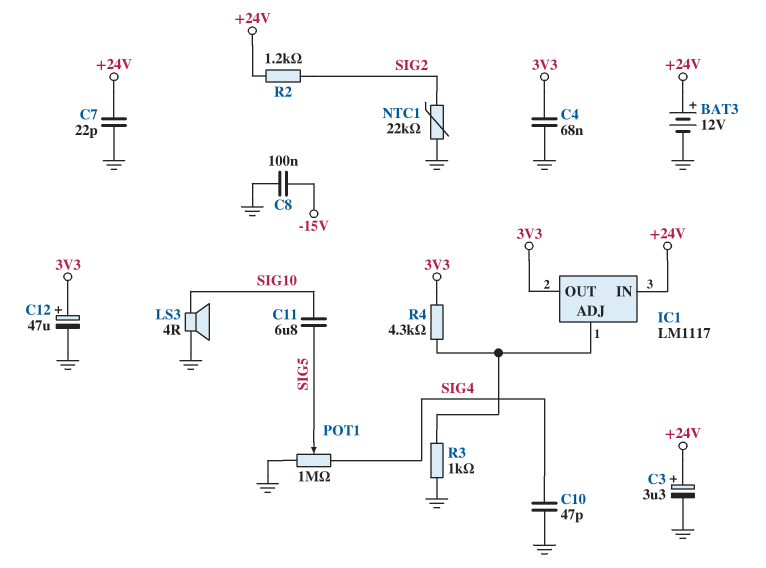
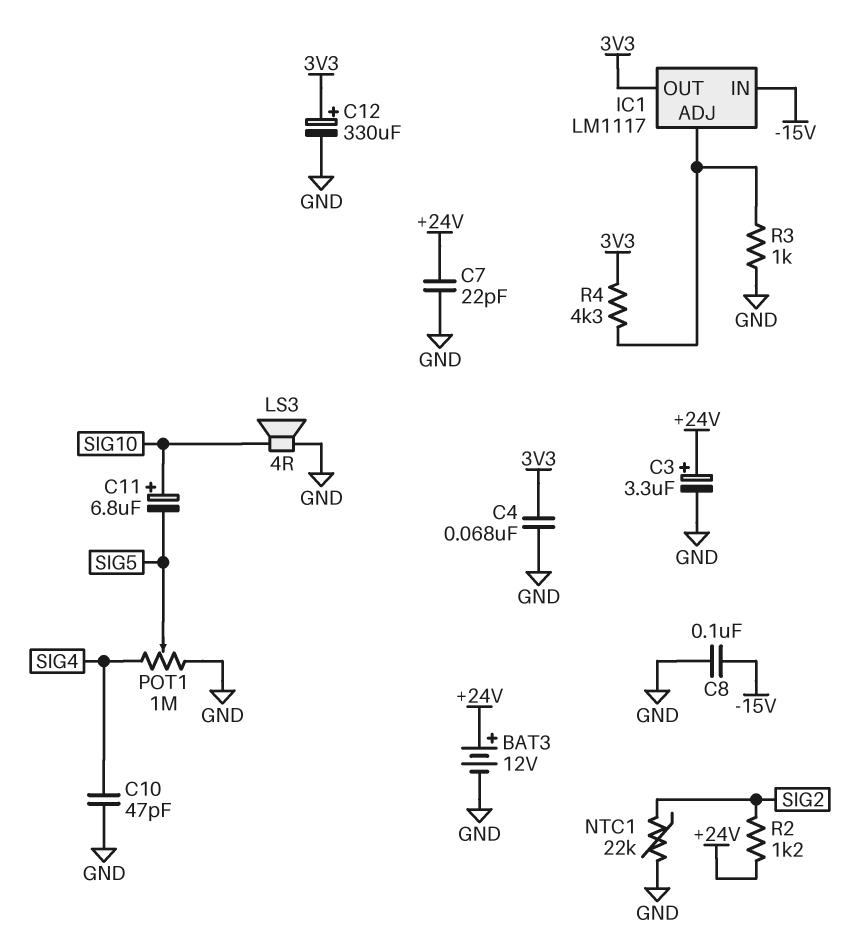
C11: 6.8uF (SIG5, SIG10) -> 6.8uF (plus SIG10, minus SIG5)
C12: 47uF (plus 3V3, minus GND) -> 330uF (plus 3V3, minus GND)
IC1 pin IN: +24V -> -15V

